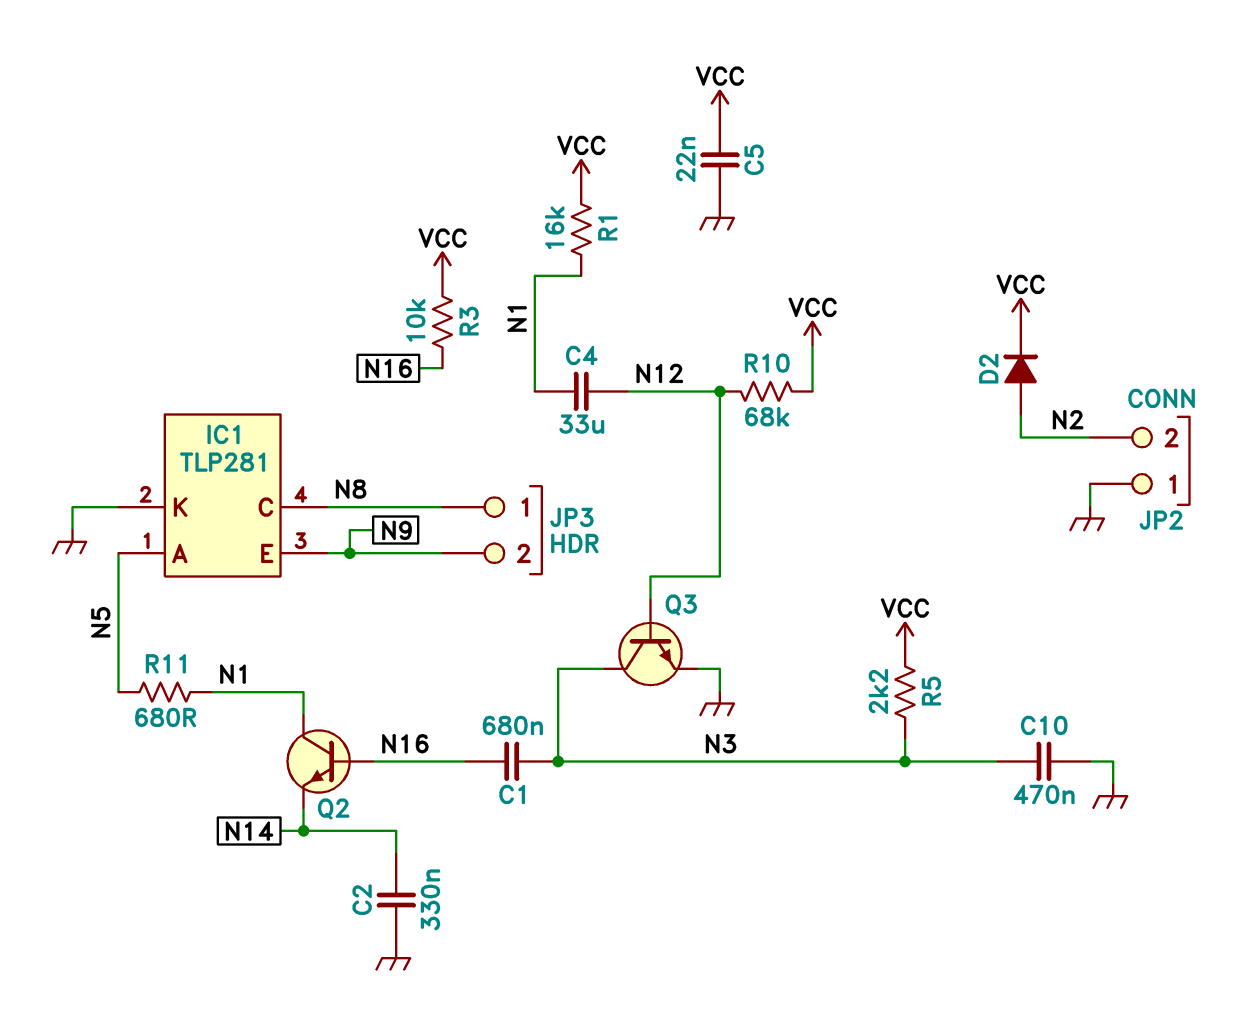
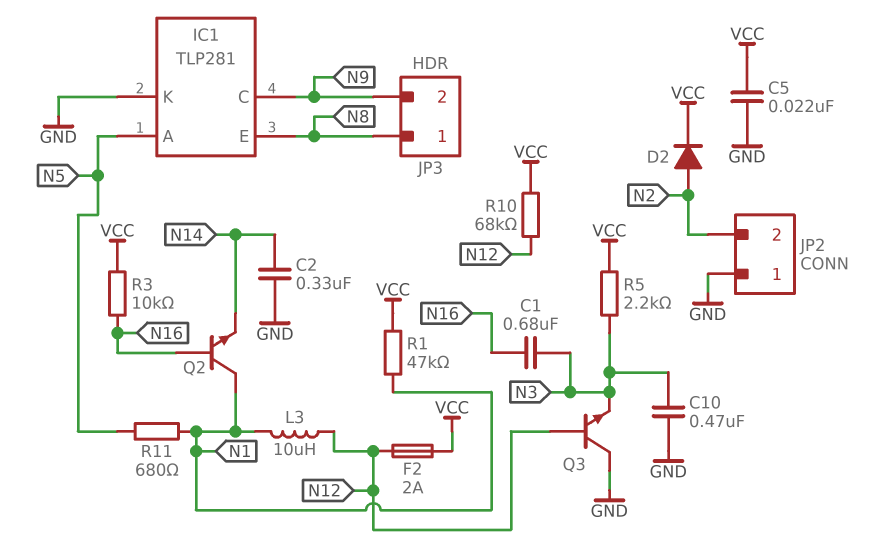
C4: 33uF (N1, N12) -> none
F2: none -> 2A (N12, VCC)
IC1 pin C: N8 -> N9
IC1 pin E: N9 -> N8
L3: none -> 10uH (N1, N12)
Q3: NPN (B N12, C N3, E GND) -> NPN (B N12, C GND, E N3)
R1: 16k (N1, VCC) -> 47k (N1, VCC)

